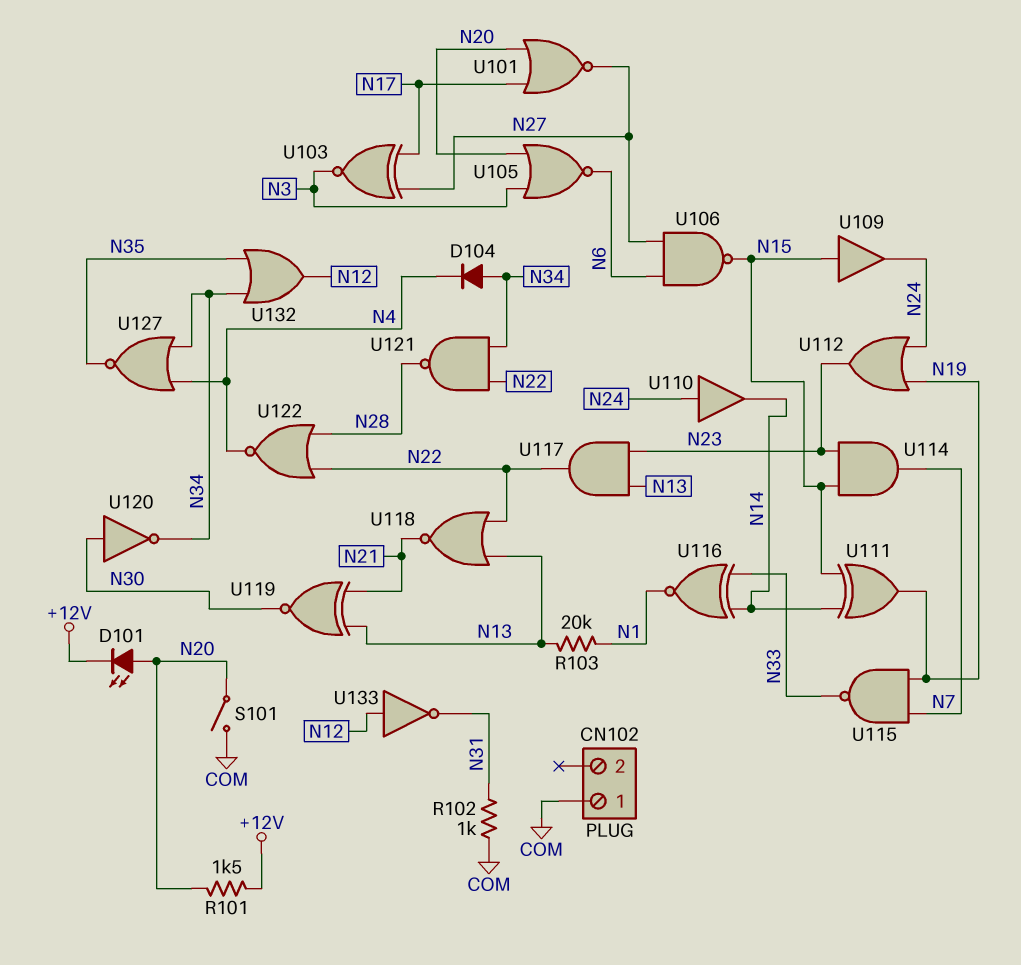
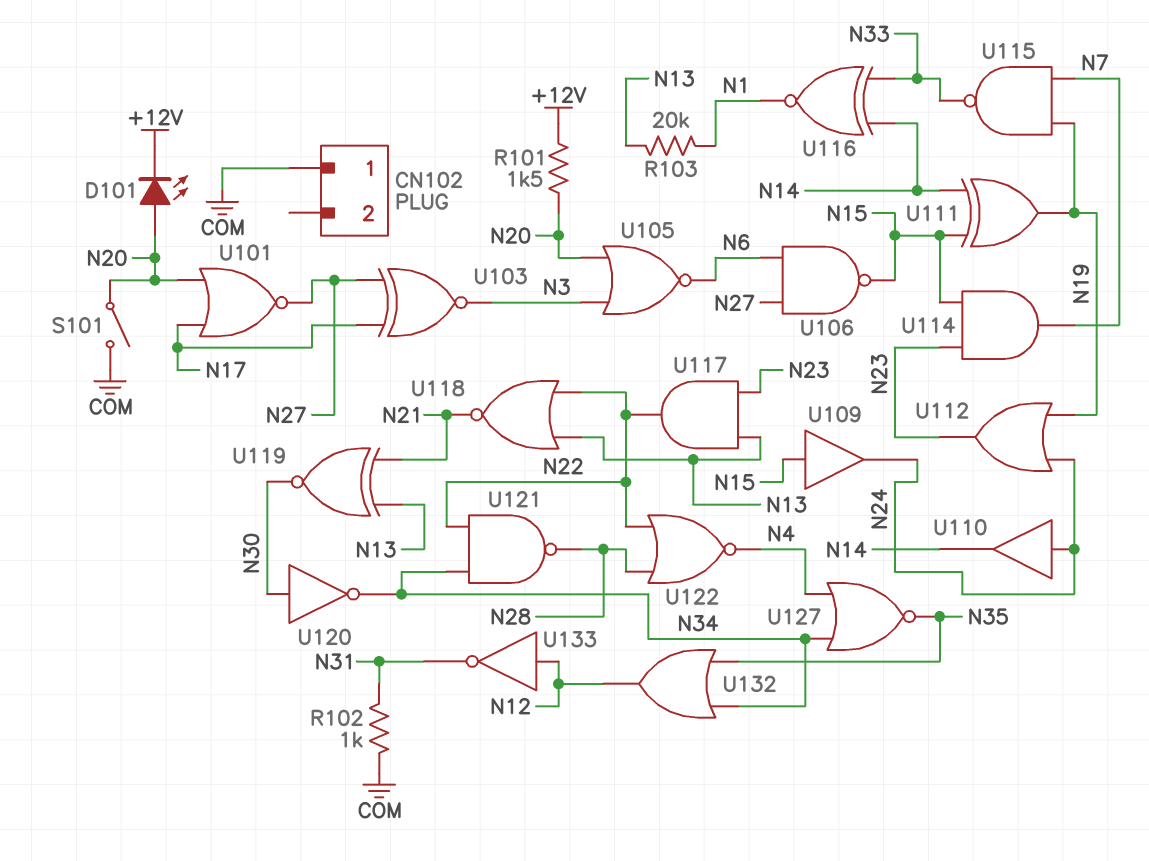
D104: diode (A N34, K N4) -> none

